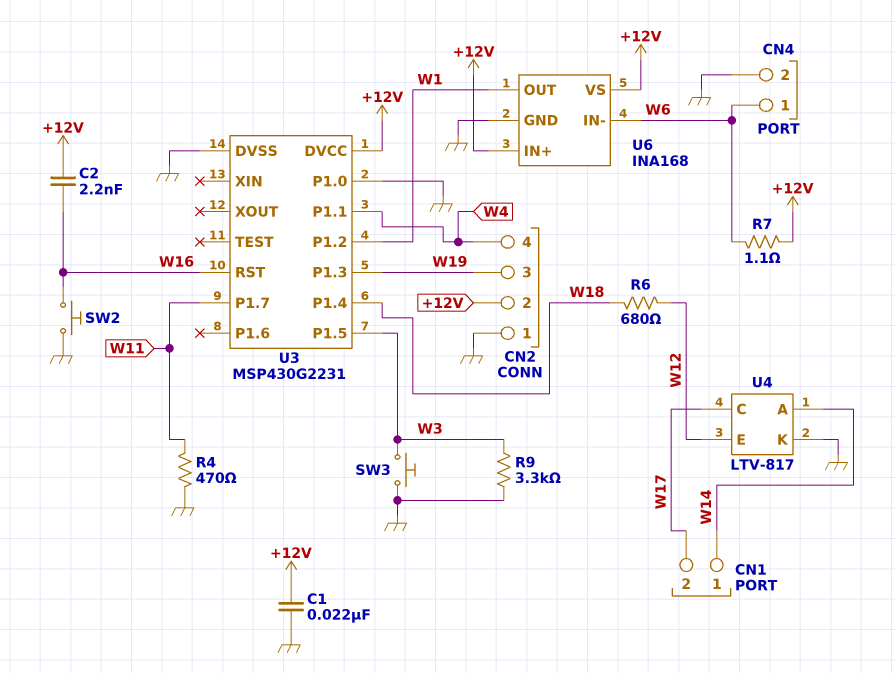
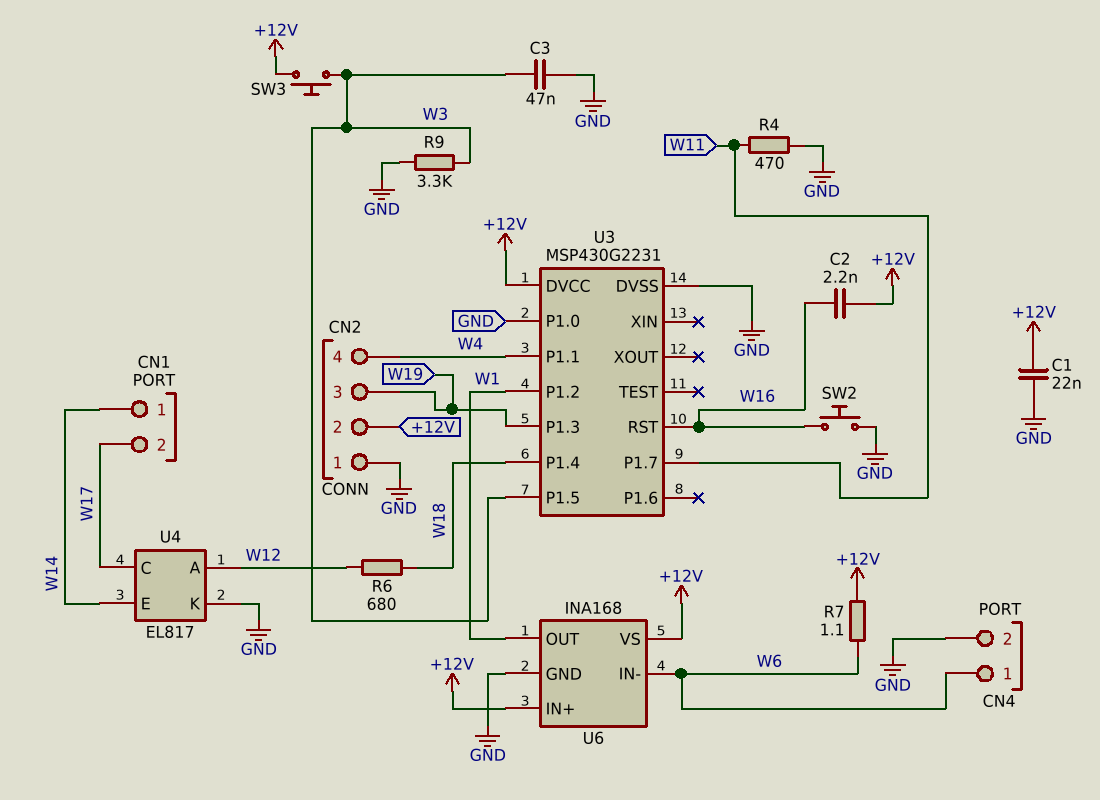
C3: none -> 47nF (GND, W3)
SW3: button (GND, W3) -> button (+12V, W3)
U4: LTV-817 -> EL817
U4 pin A: W14 -> W12
U4 pin E: W12 -> W14

